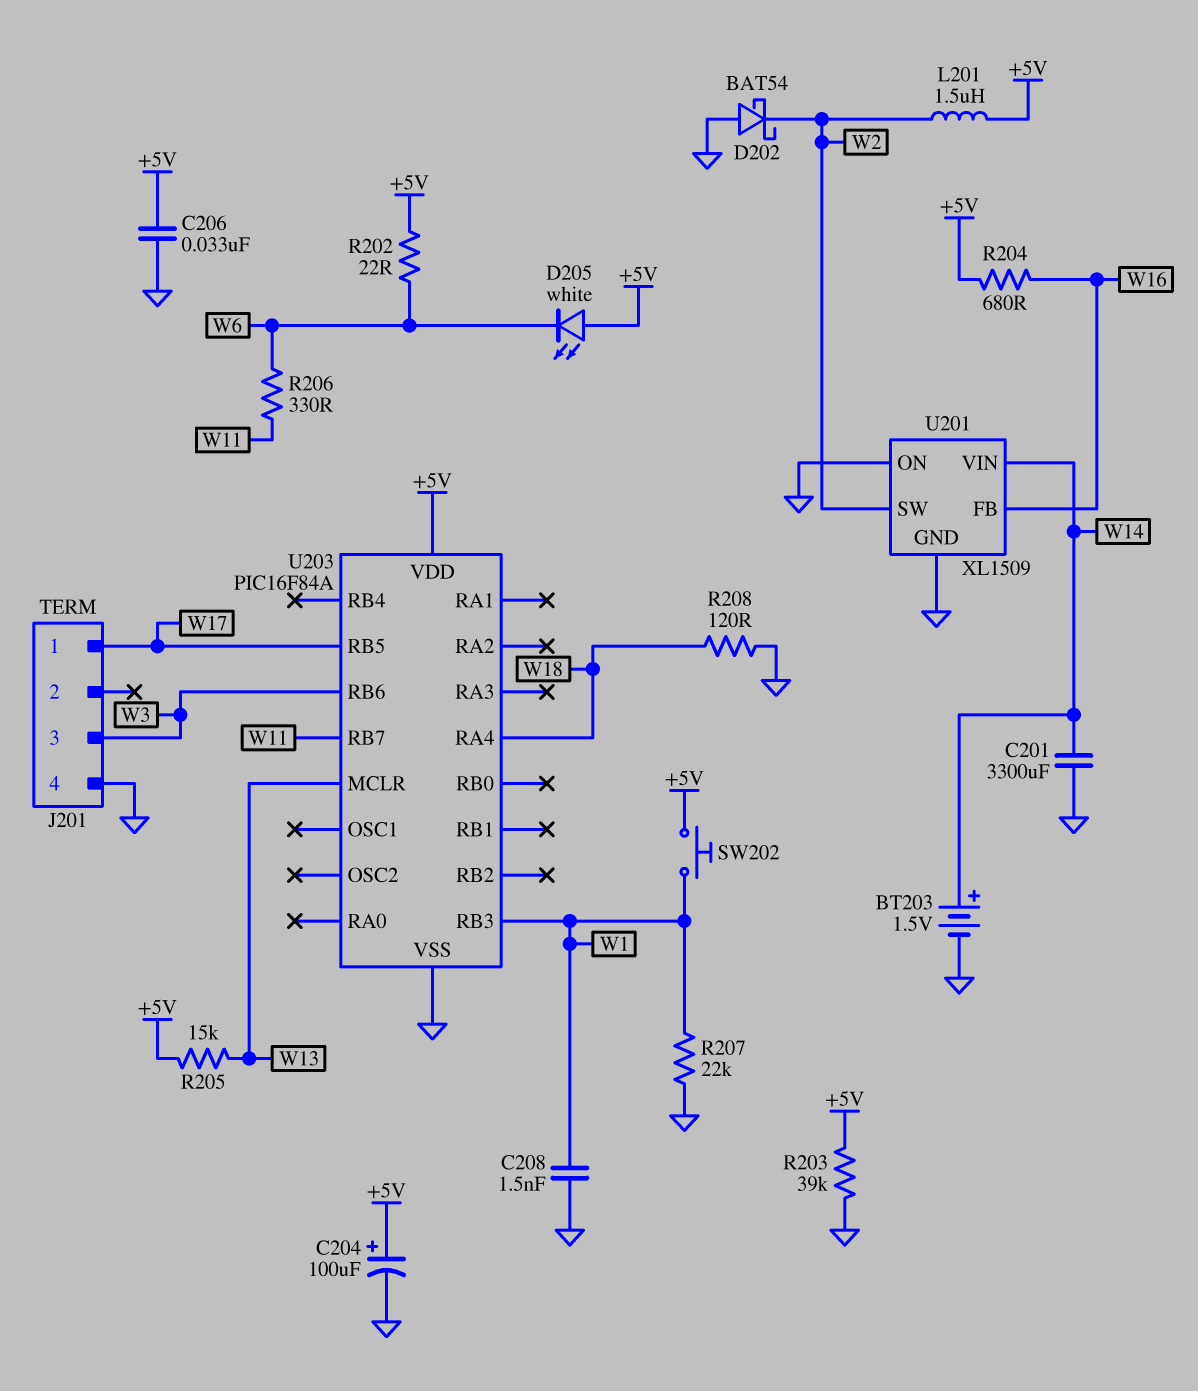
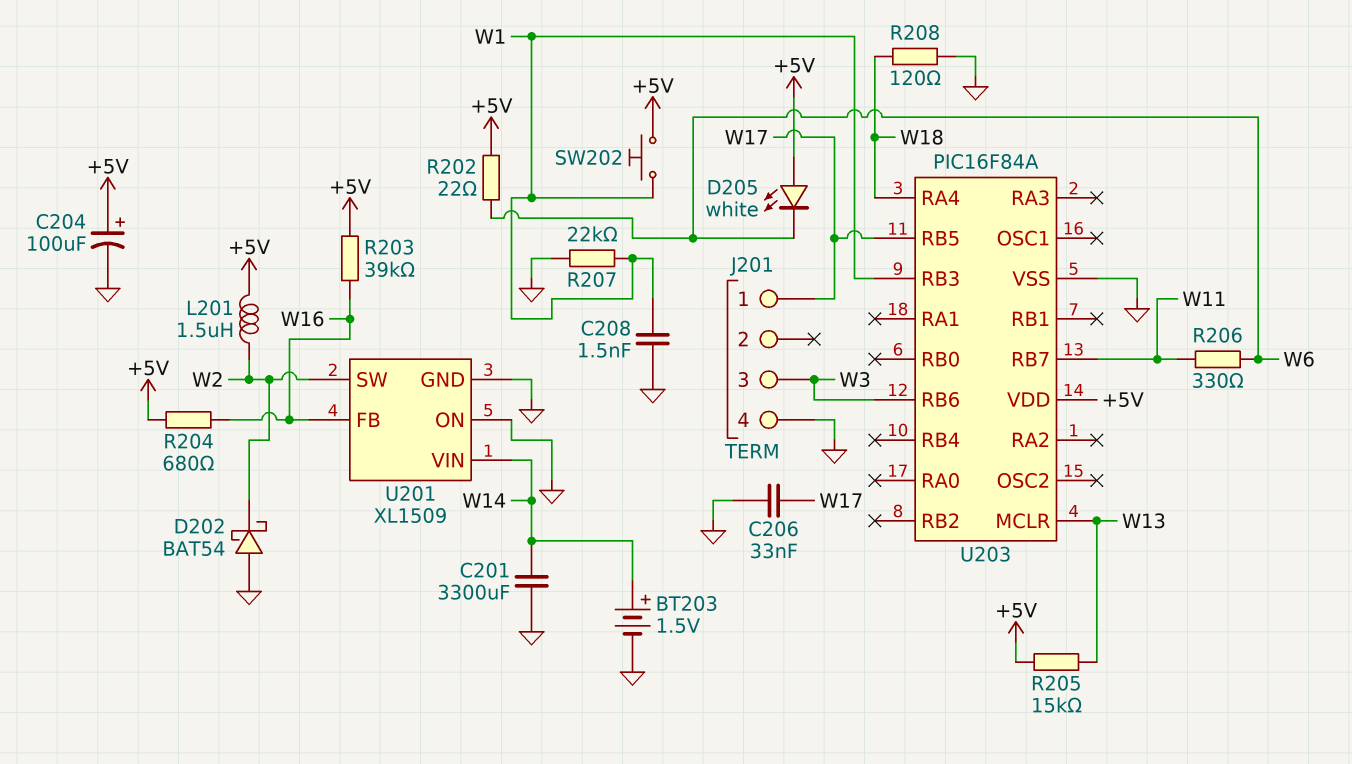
C206: 33nF (+5V, GND) -> 33nF (GND, W17)
R203: 39k (+5V, GND) -> 39k (+5V, W16)

